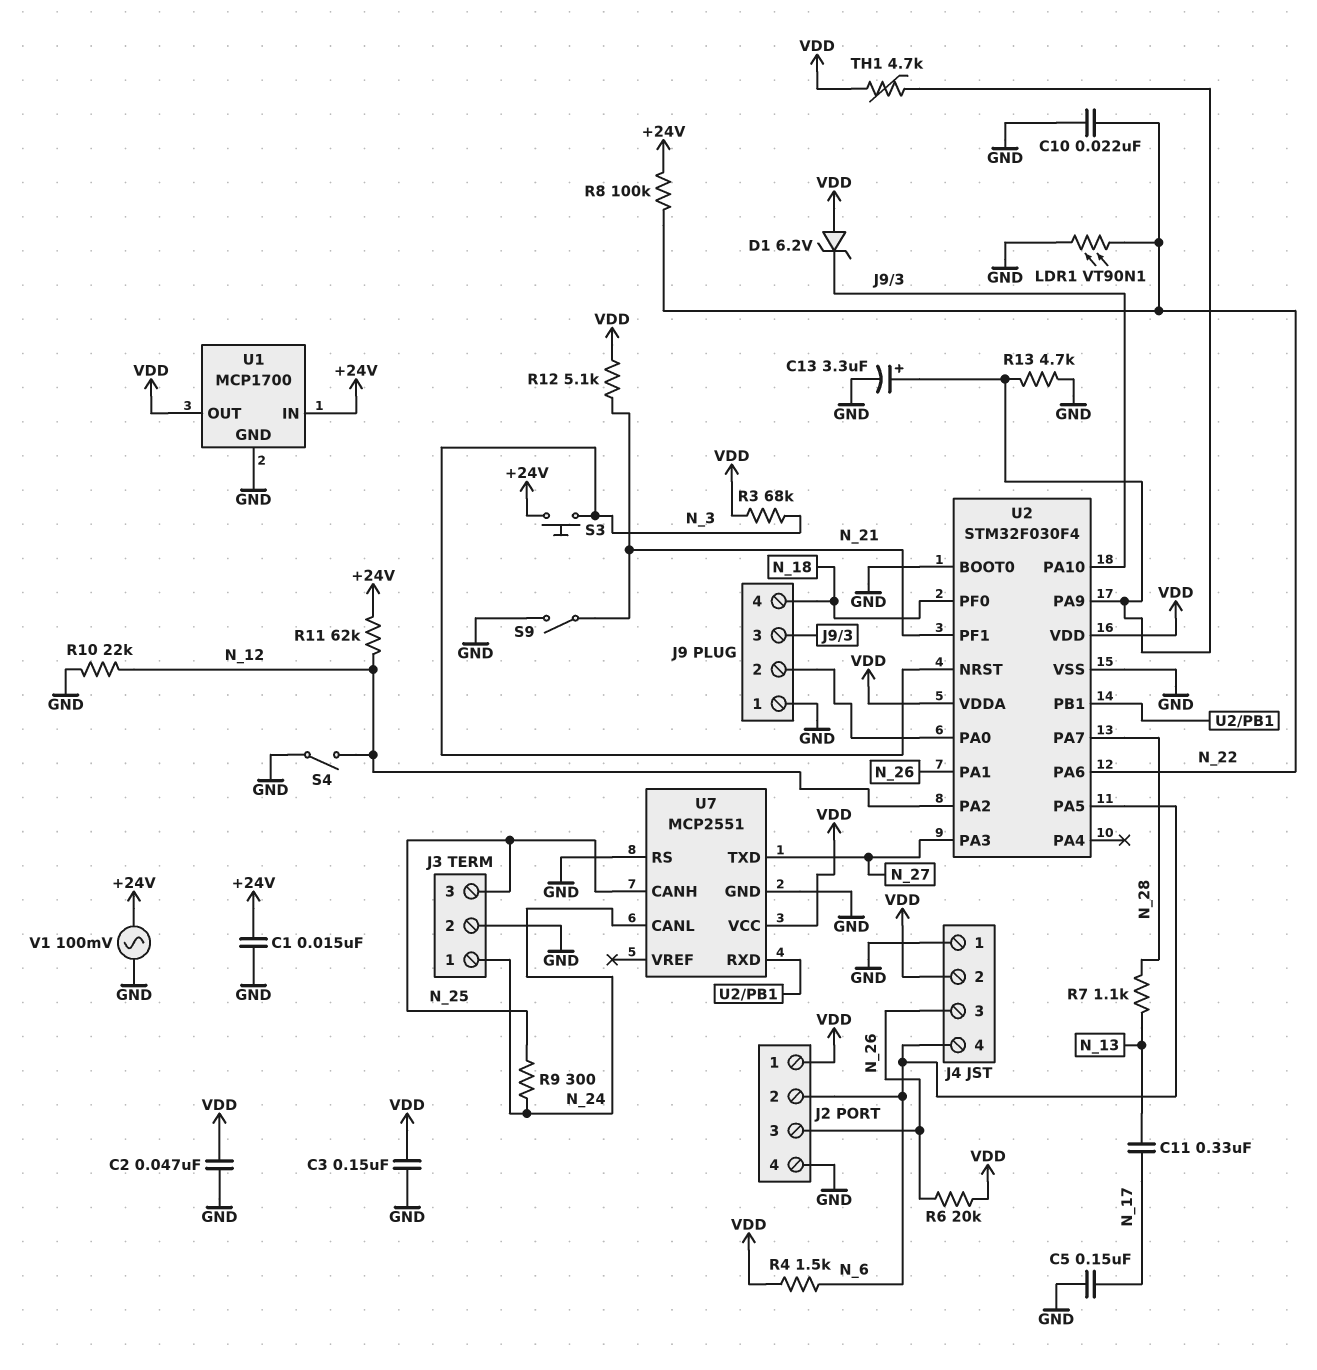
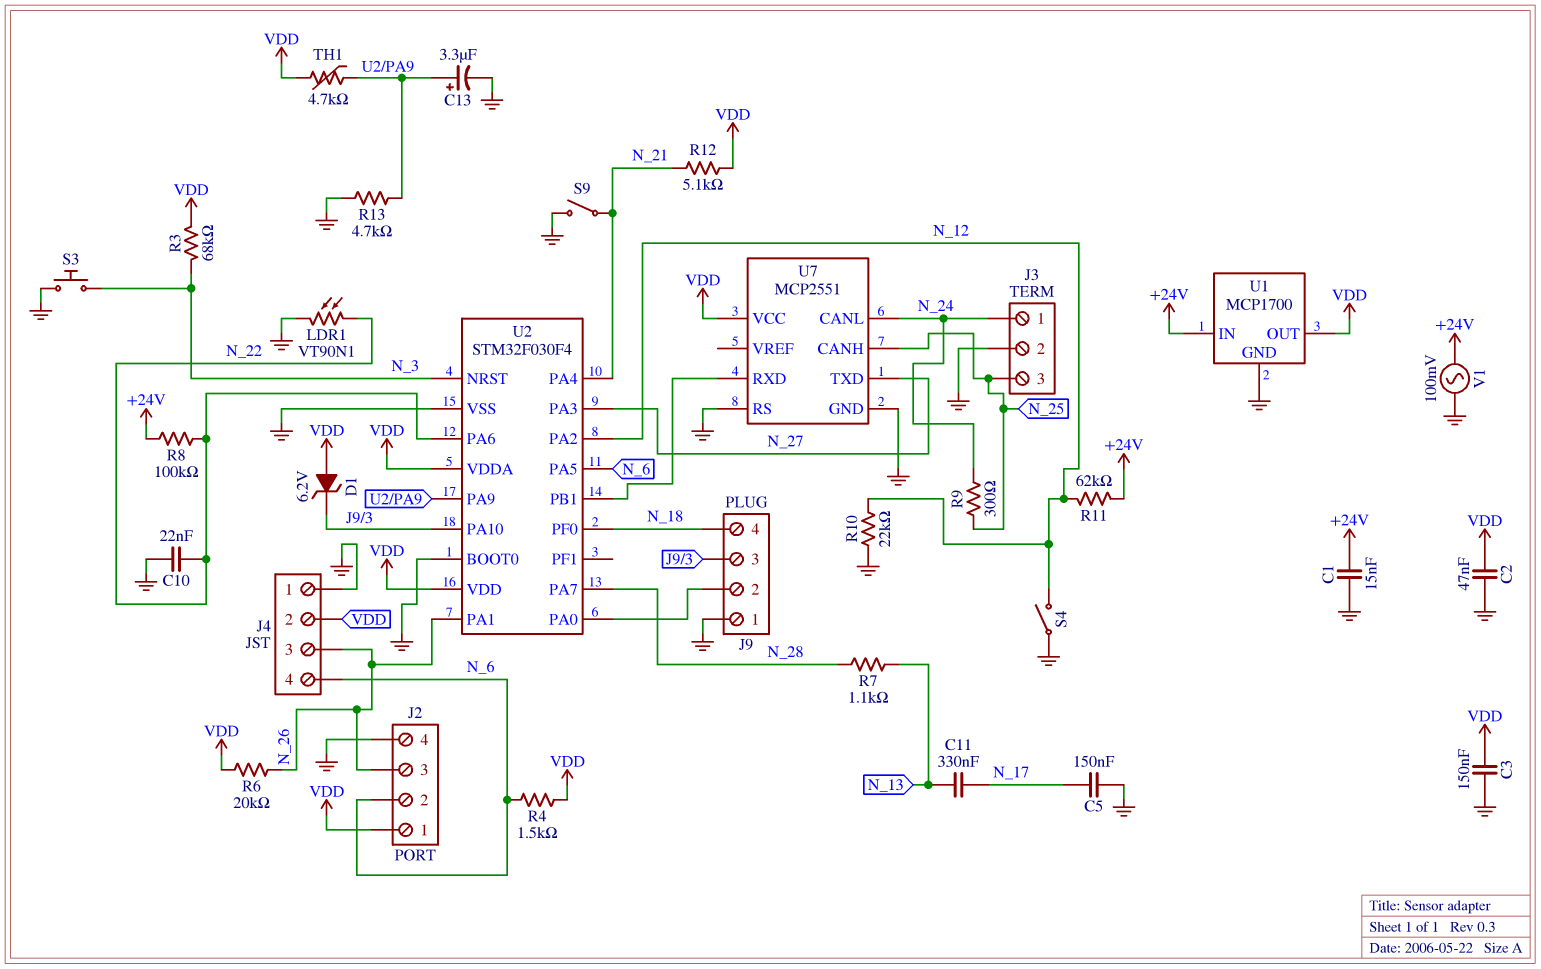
S3: button (+24V, N_3) -> button (GND, N_3)
U2 pin PA4: none -> N_21
U2 pin PF1: N_21 -> none

